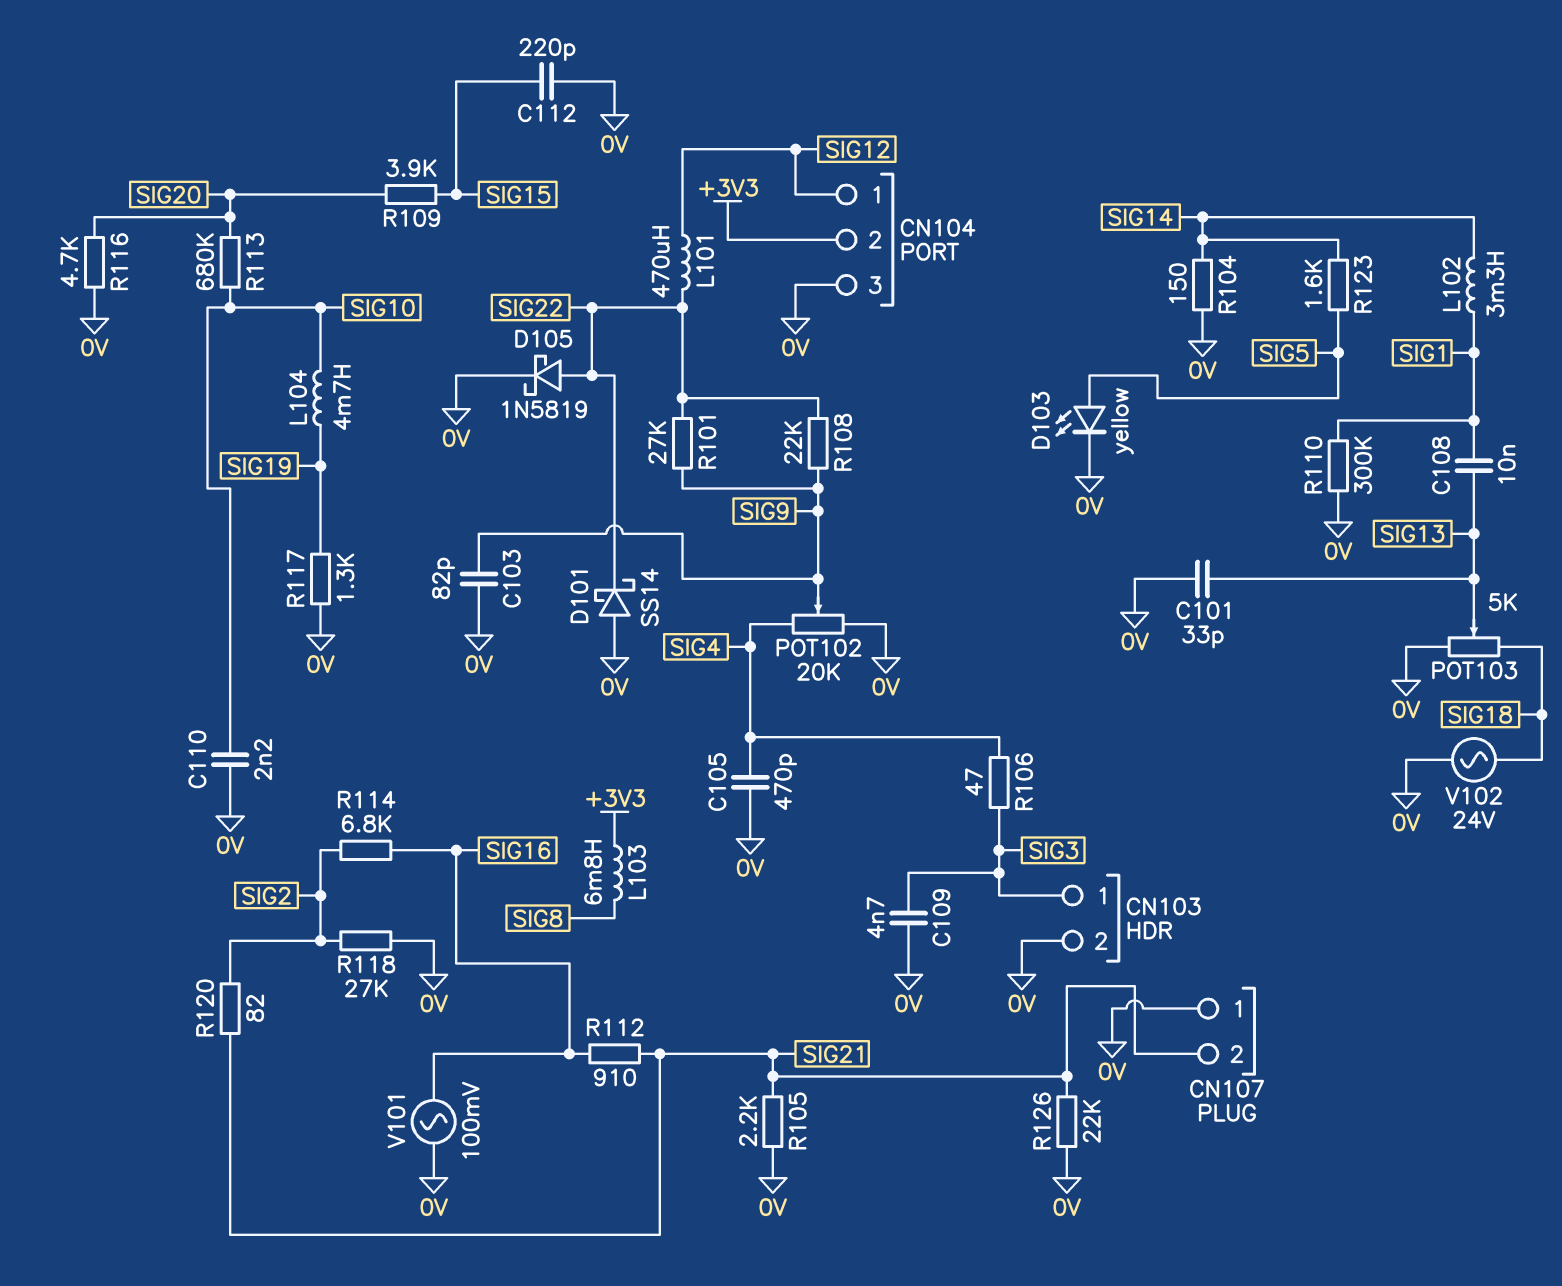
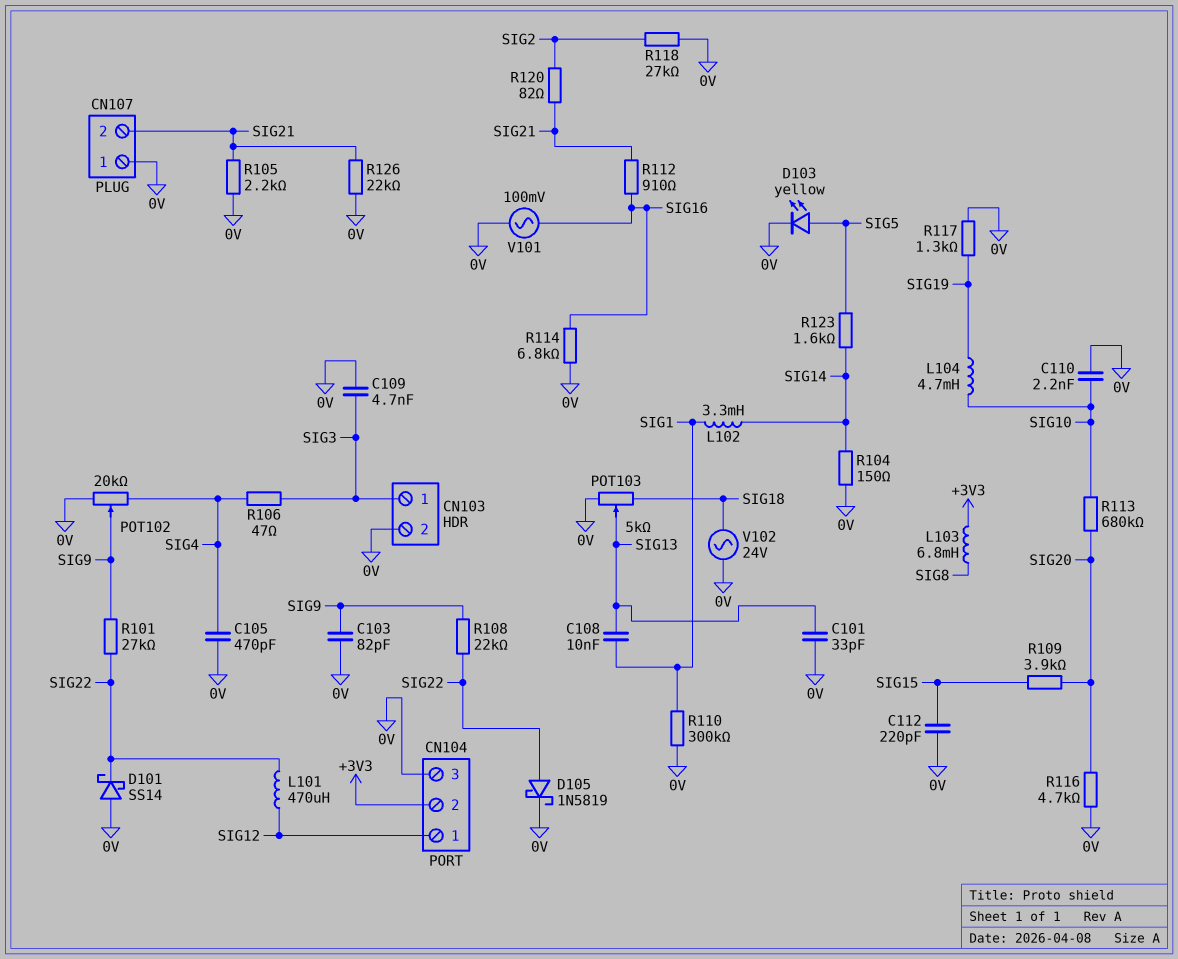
R114: 6.8k (SIG2, SIG16) -> 6.8k (0V, SIG16)

